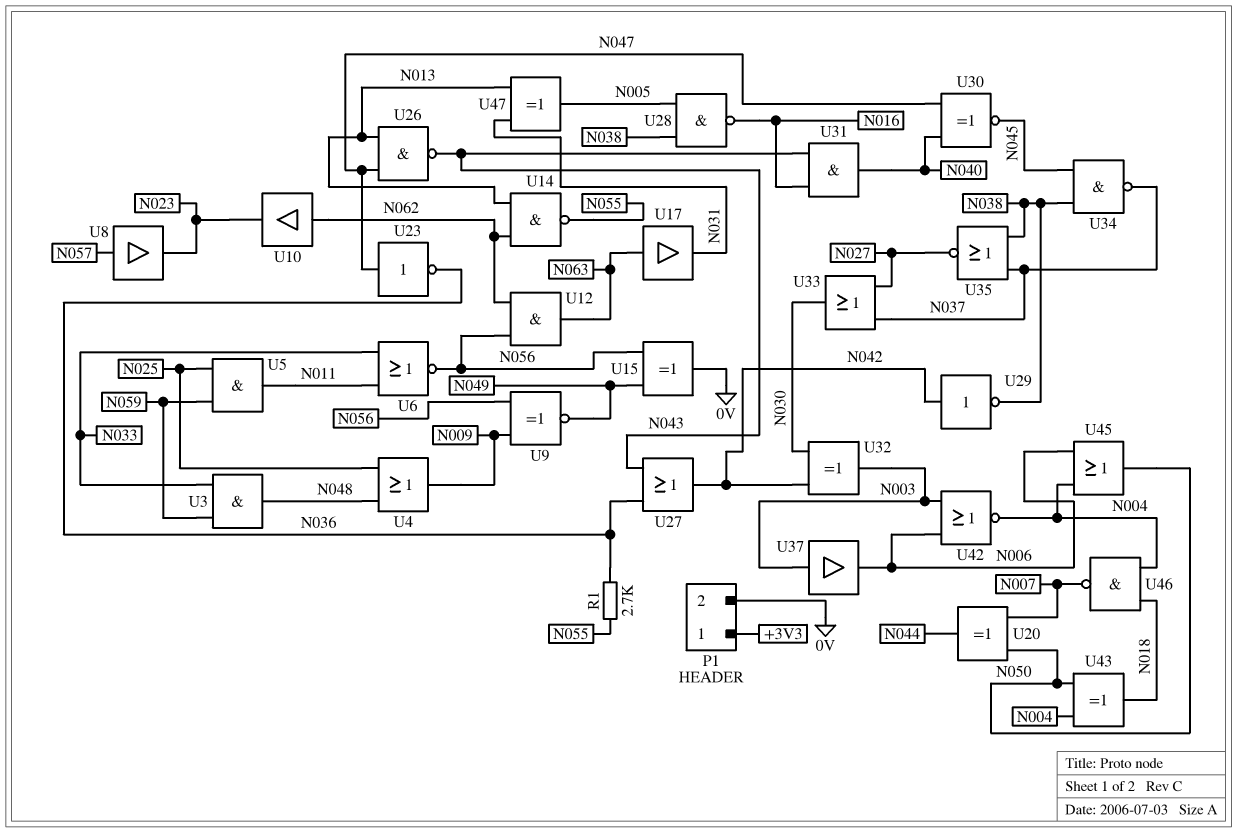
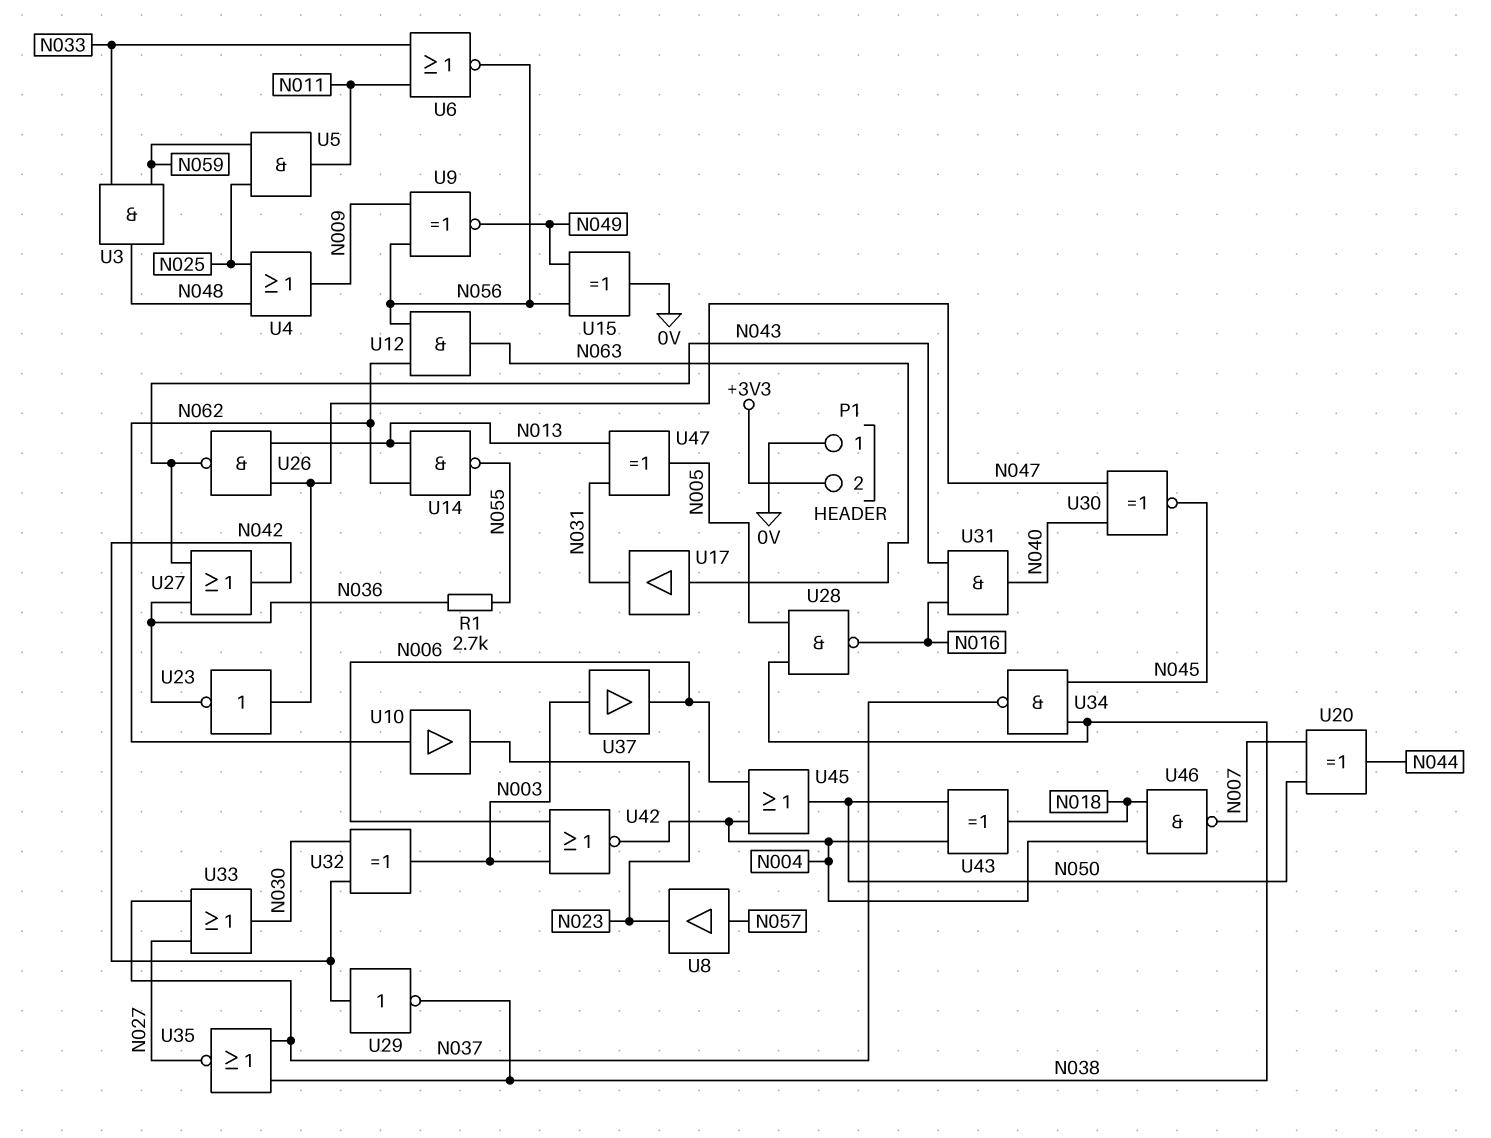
P1 pin 1: +3V3 -> 0V
P1 pin 2: 0V -> +3V3

